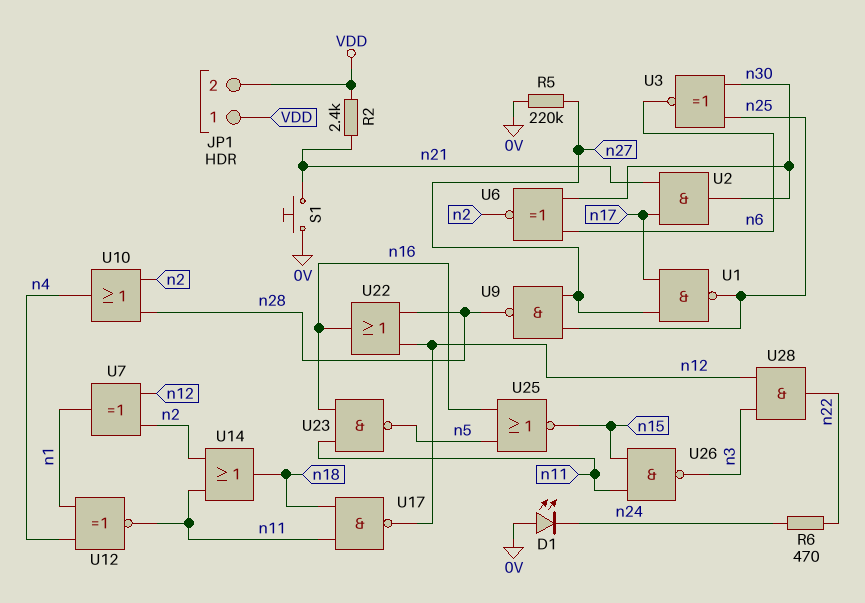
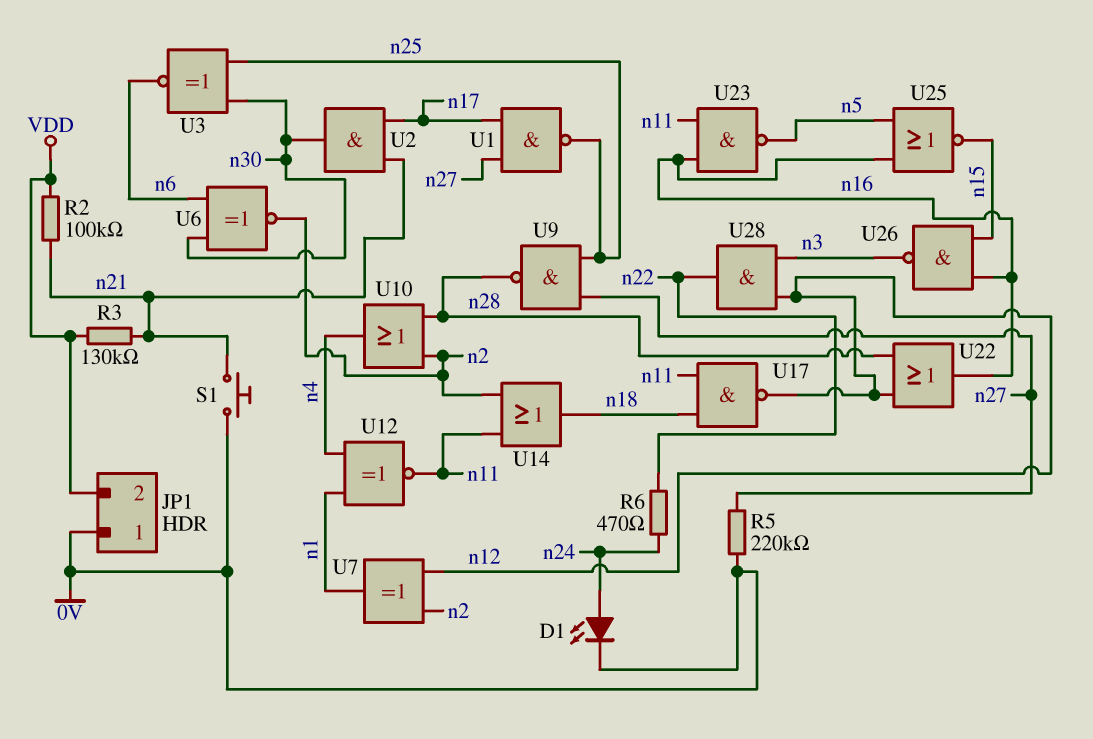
D1: LED (A 0V, K n24) -> LED (A n24, K 0V)
JP1 pin 1: VDD -> 0V
R2: 2.4k (VDD, n21) -> 100k (VDD, n21)
R3: none -> 130k (VDD, n21)
U26: NAND (in n11, in n15, out n3) -> NAND (in n15, in n16, out n3)

